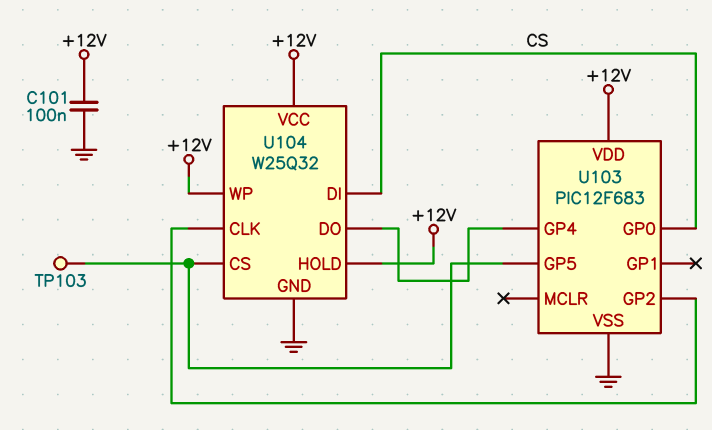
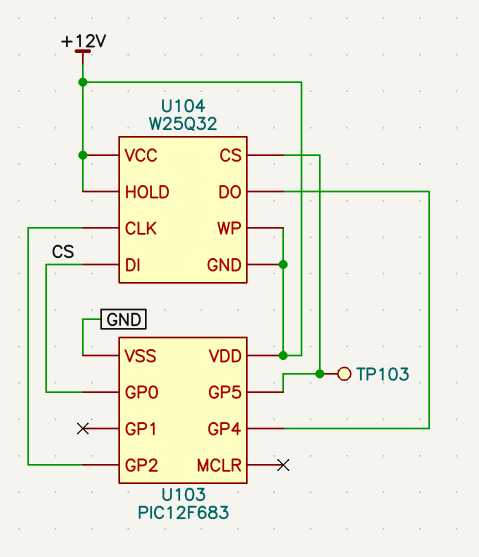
C101: 100nF (+12V, GND) -> none
U104 pin GND: GND -> +12V

